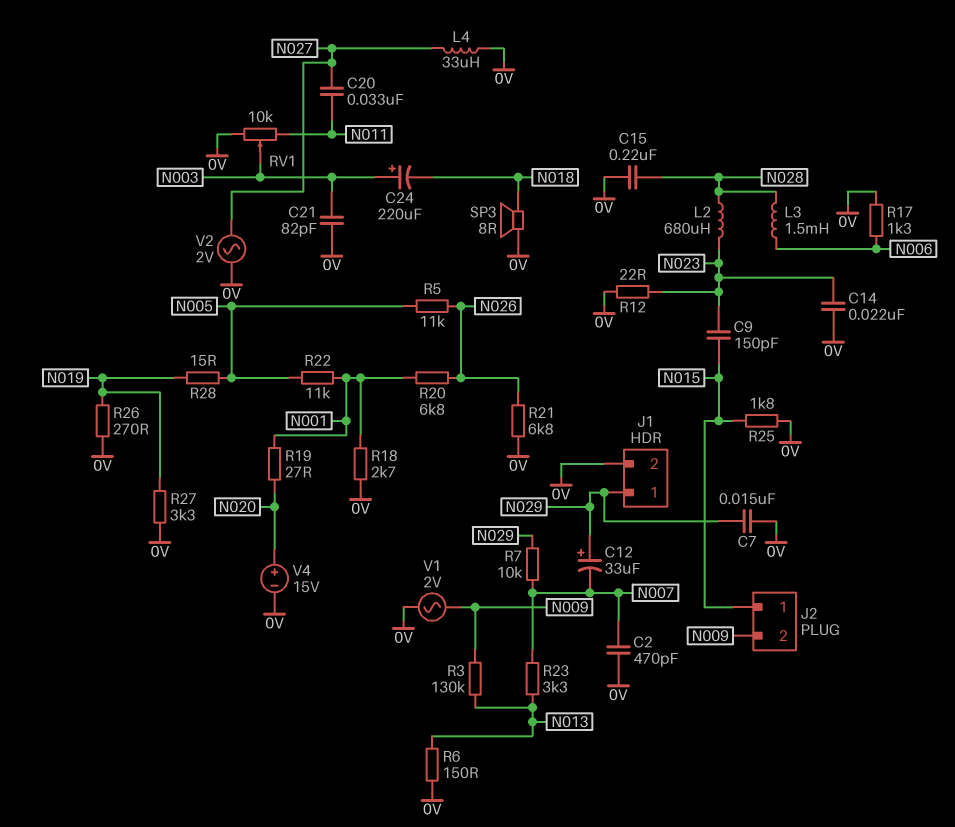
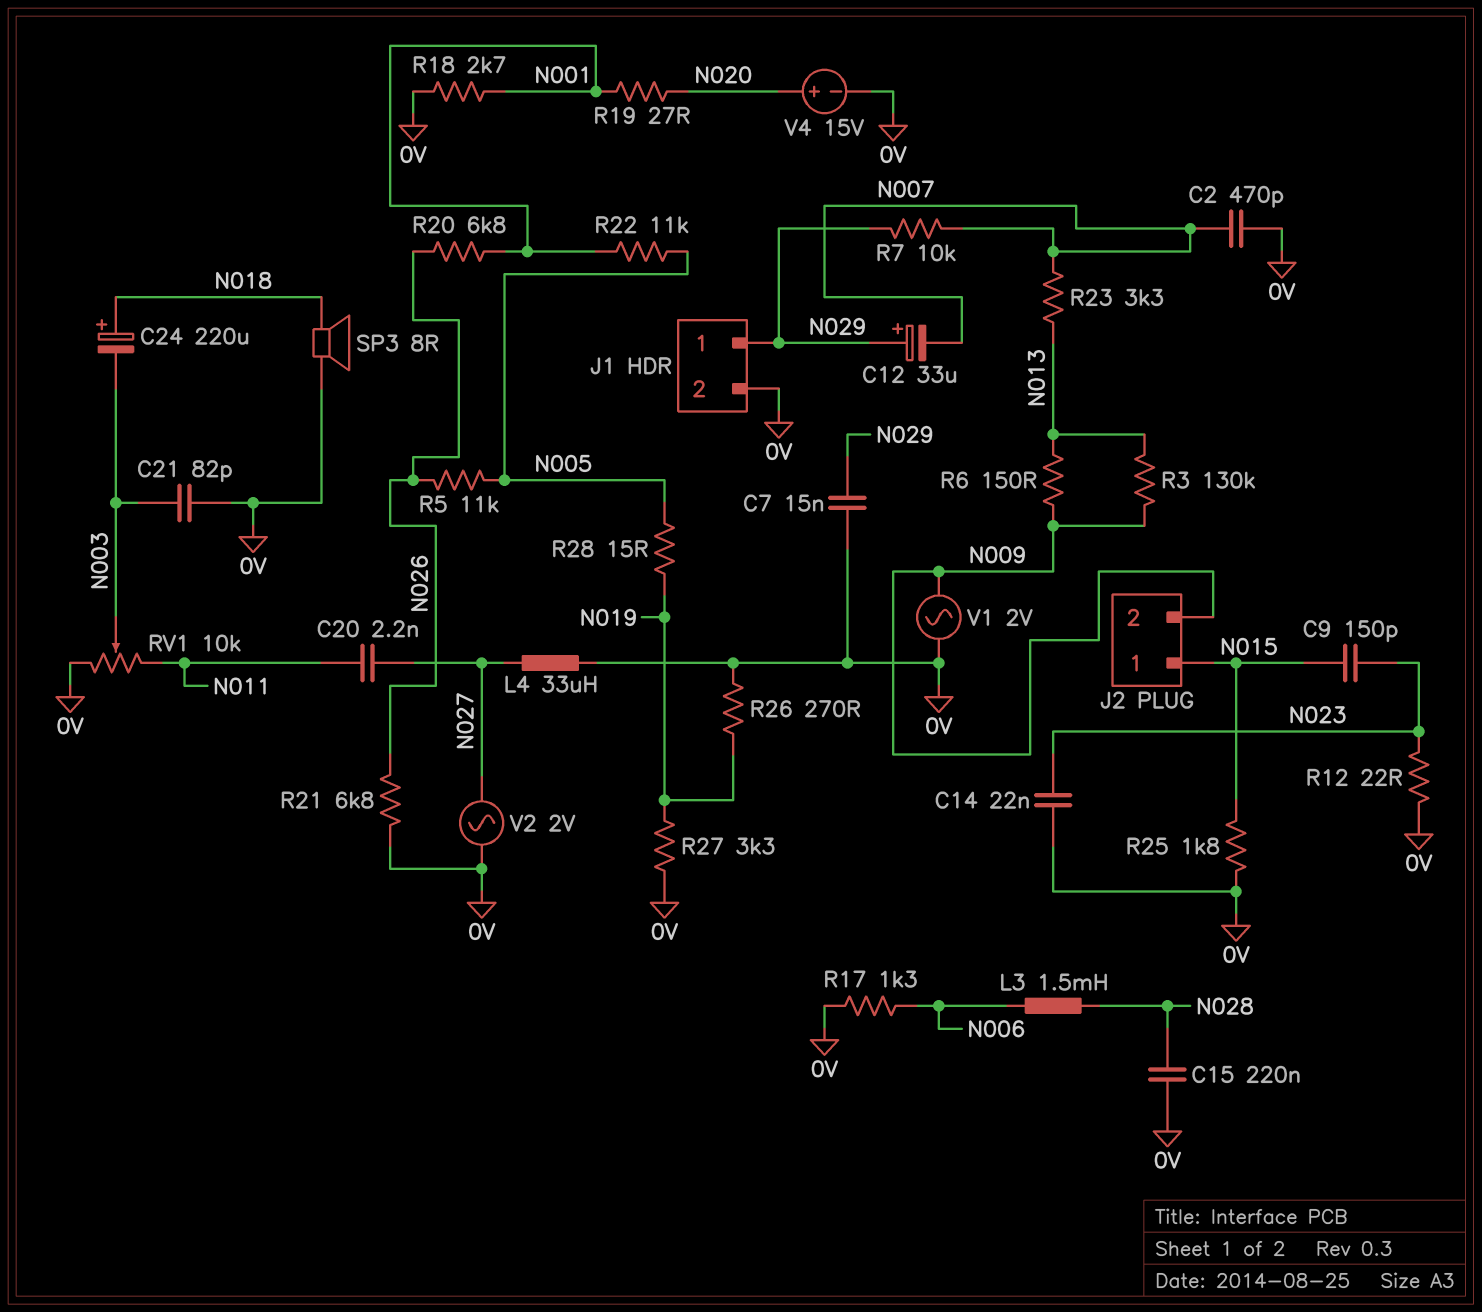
C20: 33nF (N011, N027) -> 2.2nF (N011, N027)
C24: 220uF (plus N003, minus N018) -> 220uF (plus N018, minus N003)
L2: 680uH (N023, N028) -> none
R6: 150 (0V, N013) -> 150 (N009, N013)

